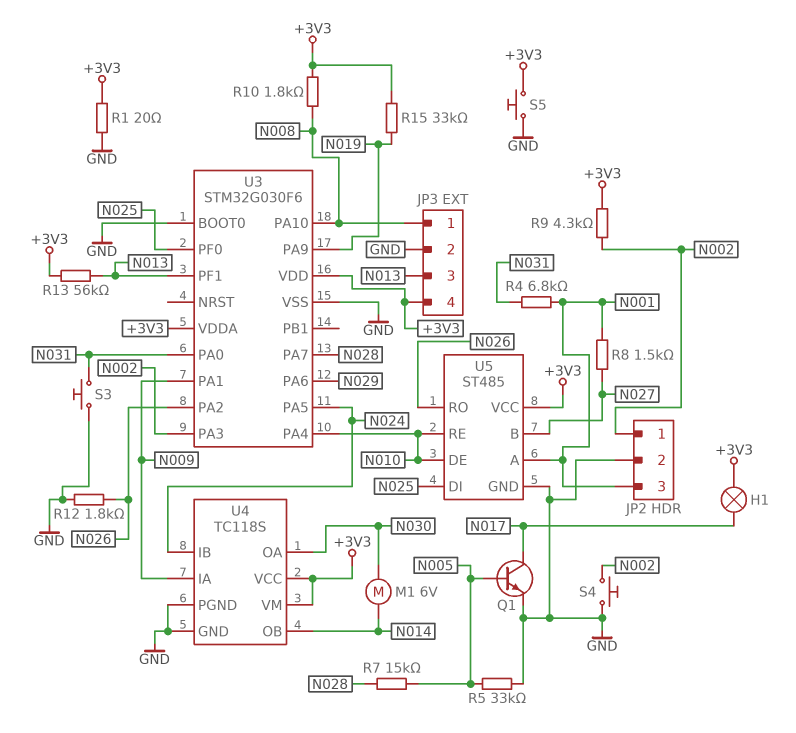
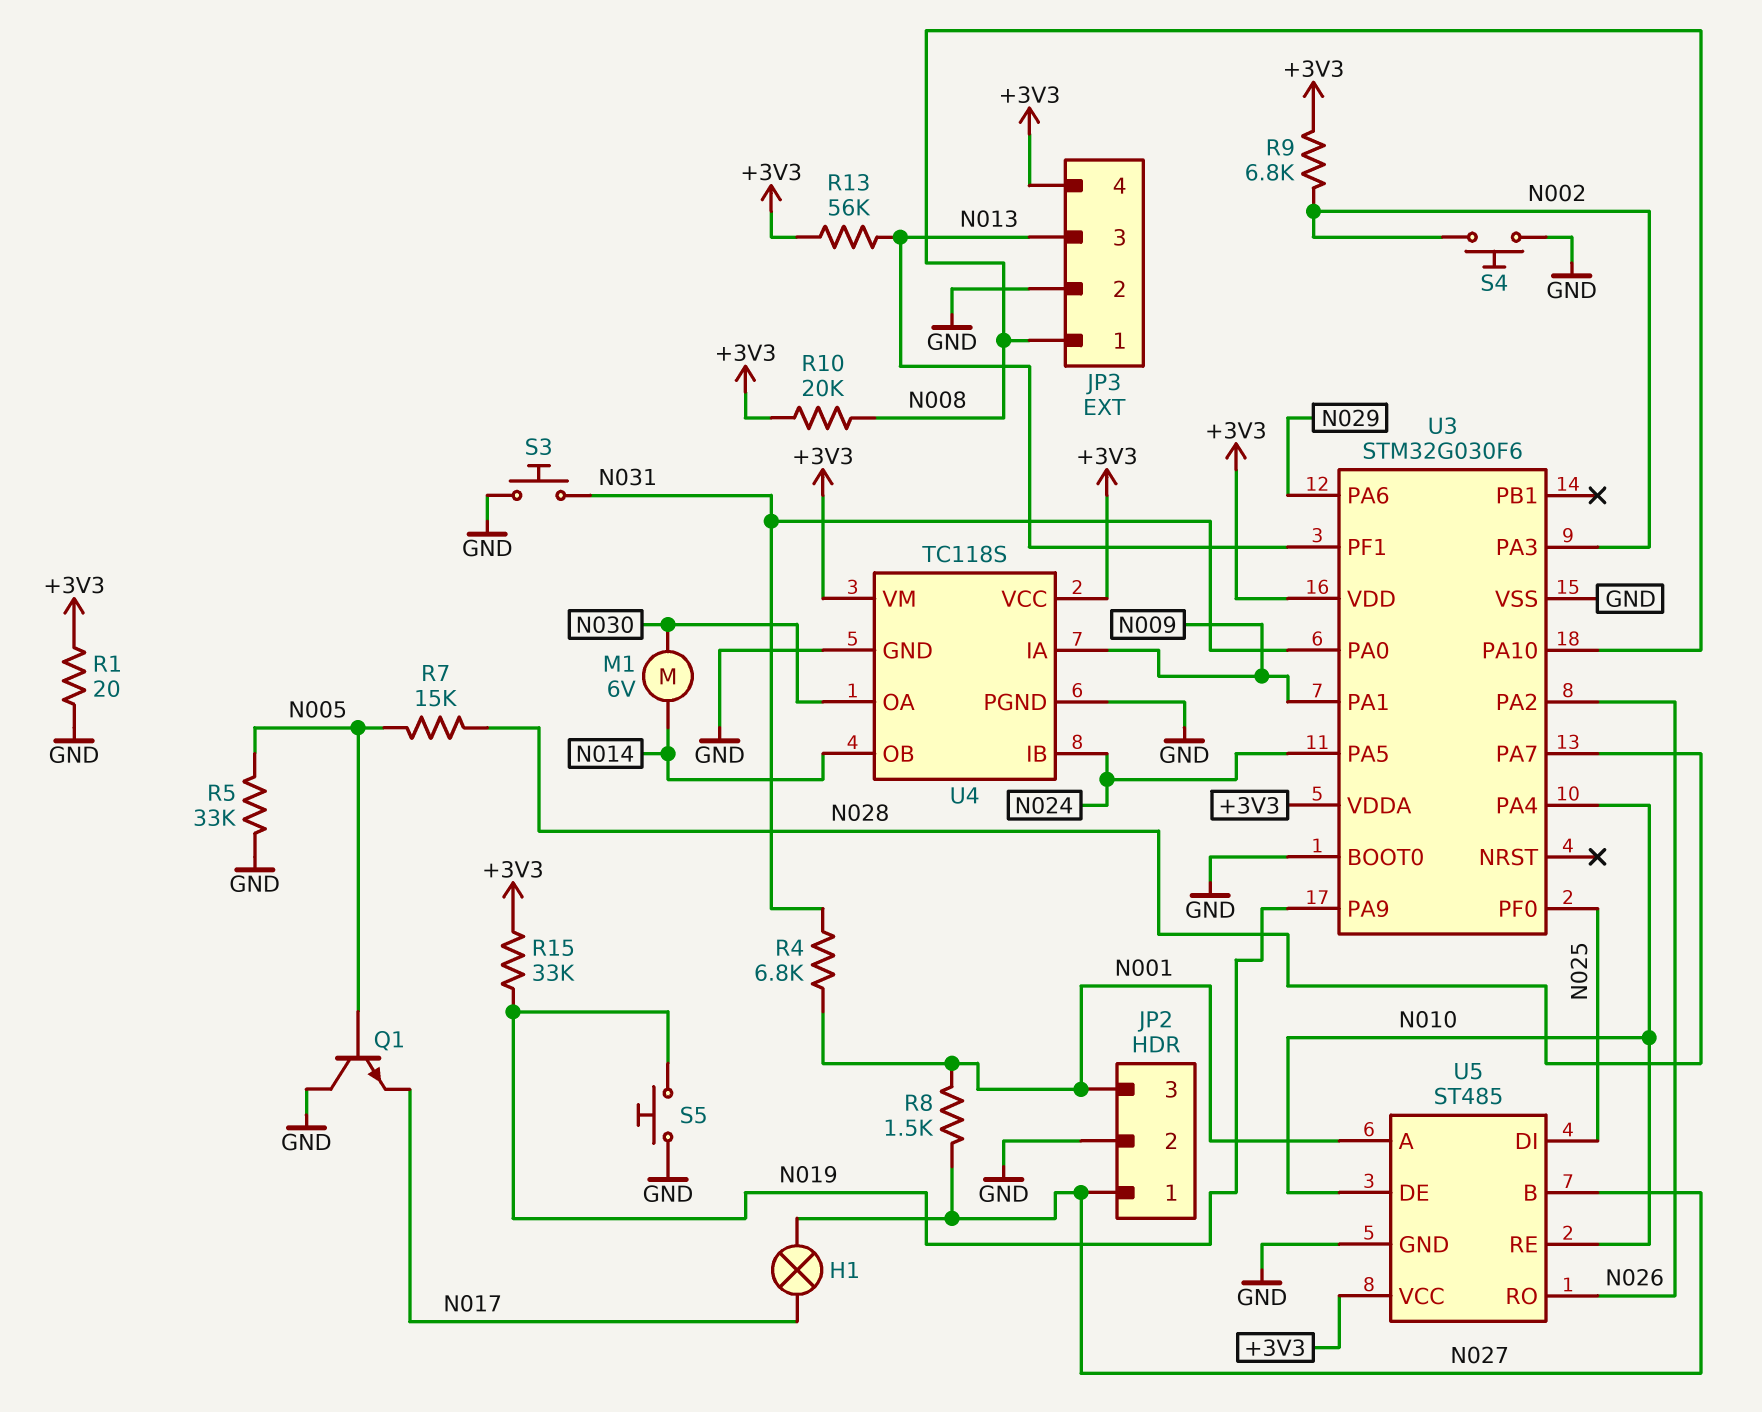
H1: lamp (+3V3, N017) -> lamp (N017, N027)
JP2 pin 1: N002 -> N027
Q1: NPN (B N005, C N017, E GND) -> NPN (B N005, C GND, E N017)
R9: 4.3k (+3V3, N002) -> 6.8k (+3V3, N002)
R10: 1.8k (+3V3, N008) -> 20k (+3V3, N008)
R12: 1.8k (GND, N026) -> none
S5: button (+3V3, GND) -> button (GND, N019)

